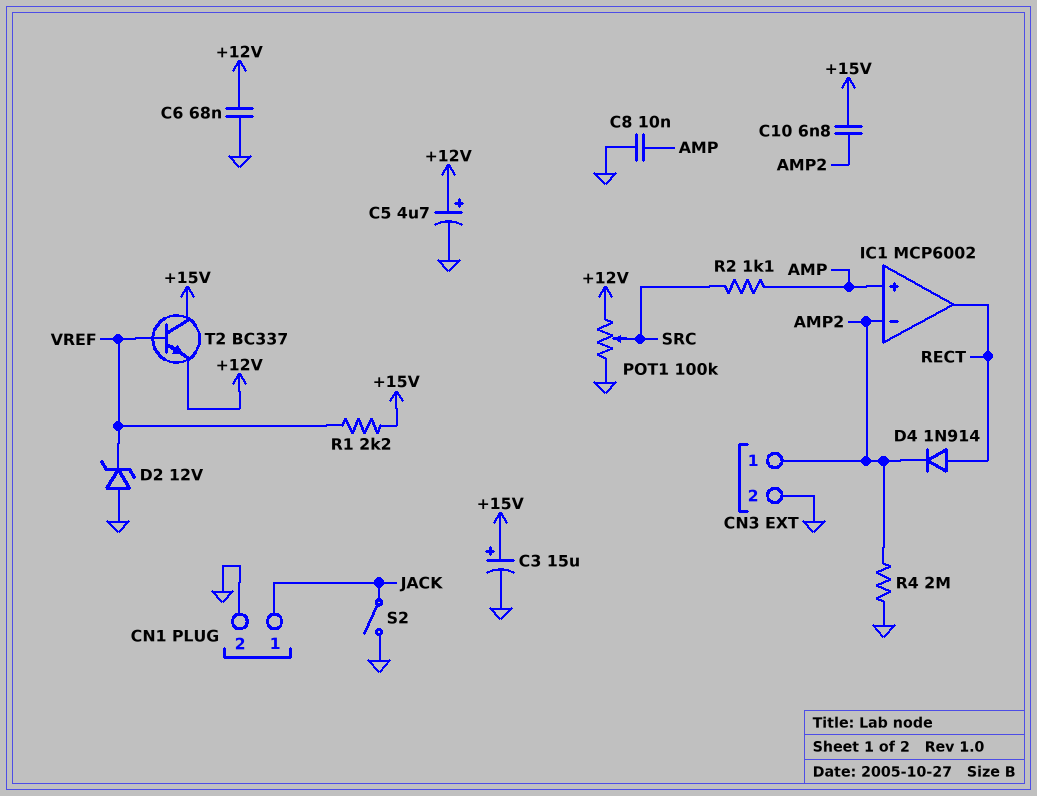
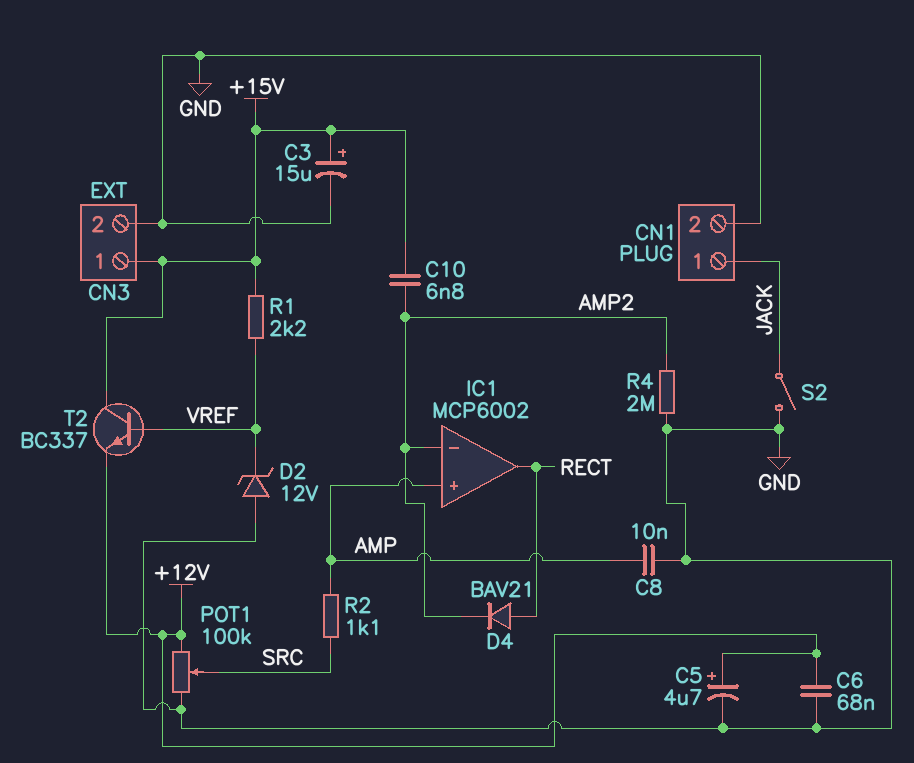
CN3 pin 1: AMP2 -> +15V
D4: diode 1N914 (A RECT, K AMP2) -> diode BAV21 (A RECT, K AMP2)

